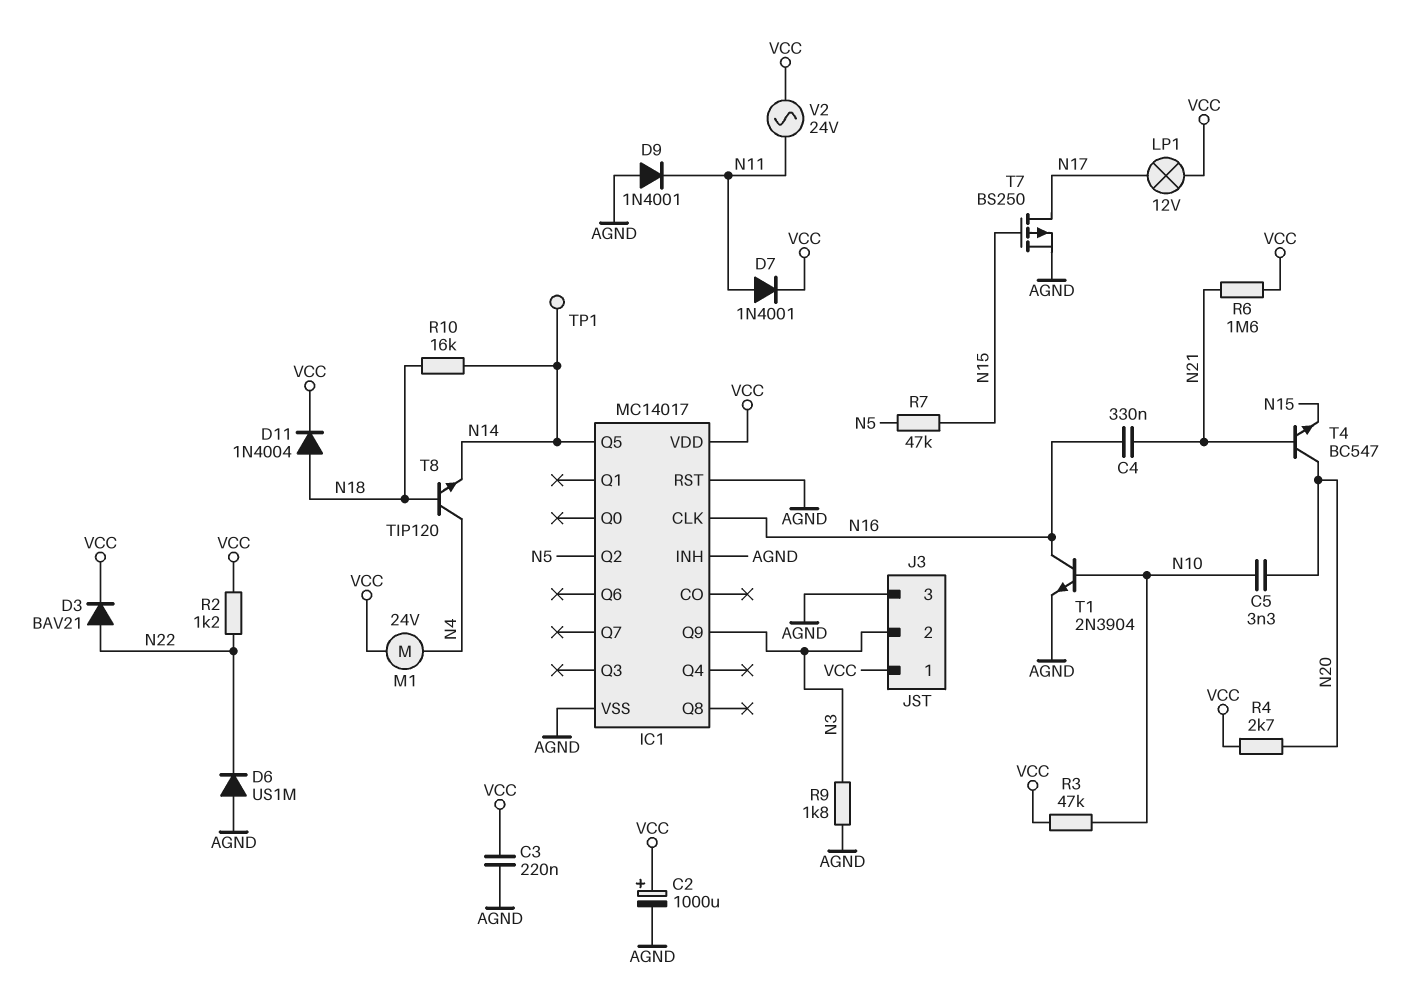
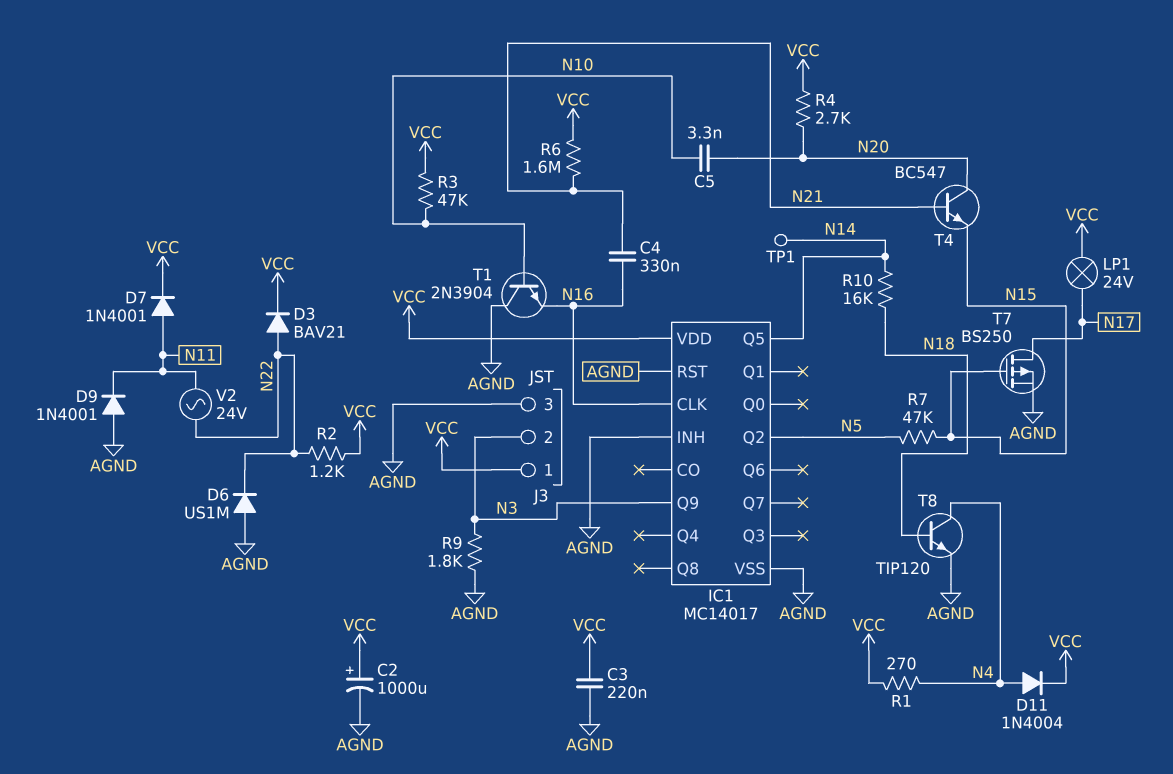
D11: diode 1N4004 (A N18, K VCC) -> diode 1N4004 (A N4, K VCC)
LP1: lamp 12V (N17, VCC) -> lamp 24V (N17, VCC)
M1: motor 24V (N4, VCC) -> none
R1: none -> 270 (N4, VCC)
T1: NPN 2N3904 (B N10, C N16, E AGND) -> NPN 2N3904 (B N10, C AGND, E N16)
T8: NPN TIP120 (B N18, C N4, E N14) -> NPN TIP120 (B N18, C N4, E AGND)
V2: AC 24V (N11, VCC) -> AC 24V (N11, N22)

